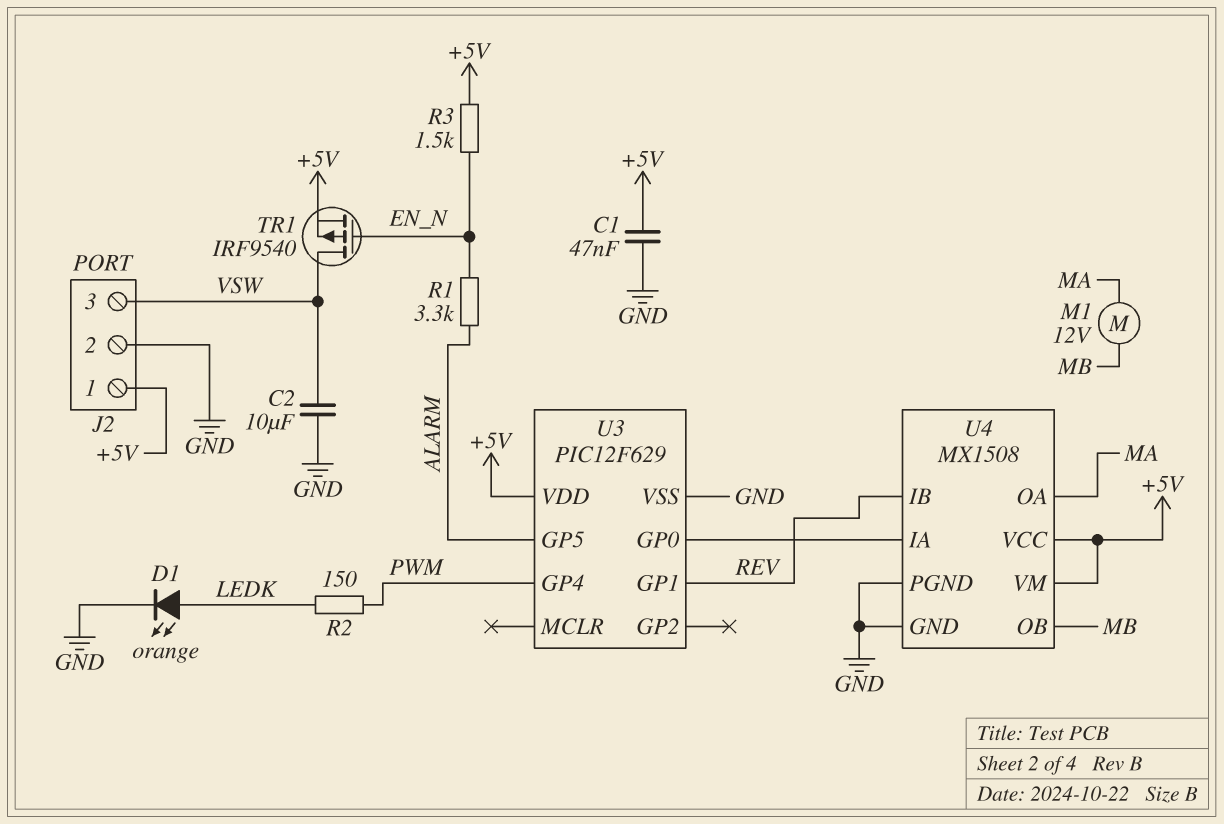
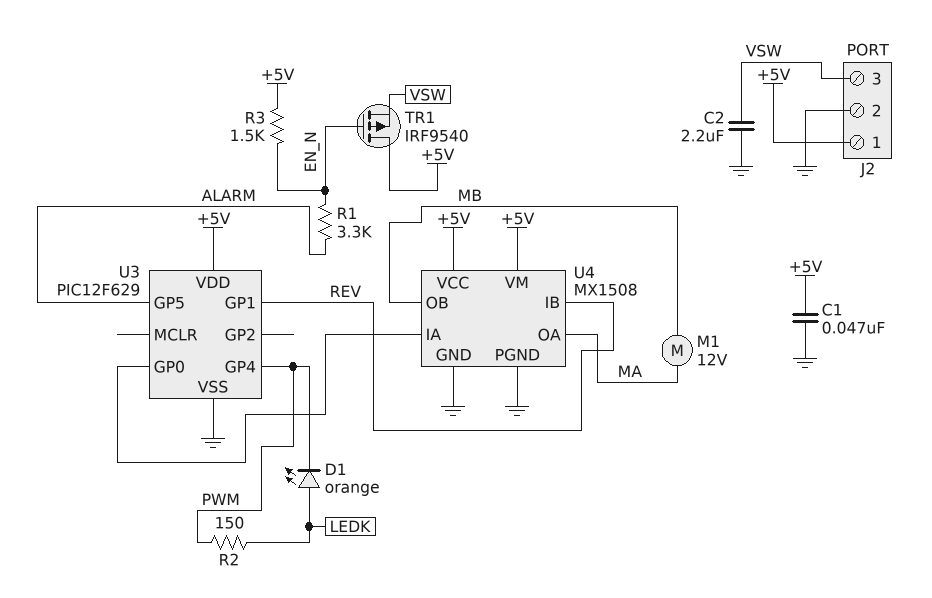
C2: 10uF (GND, VSW) -> 2.2uF (GND, VSW)
D1: LED orange (A LEDK, K GND) -> LED orange (A LEDK, K PWM)
TR1: PMOS IRF9540 (G EN_N, D VSW, S +5V) -> PMOS IRF9540 (G EN_N, D +5V, S VSW)

